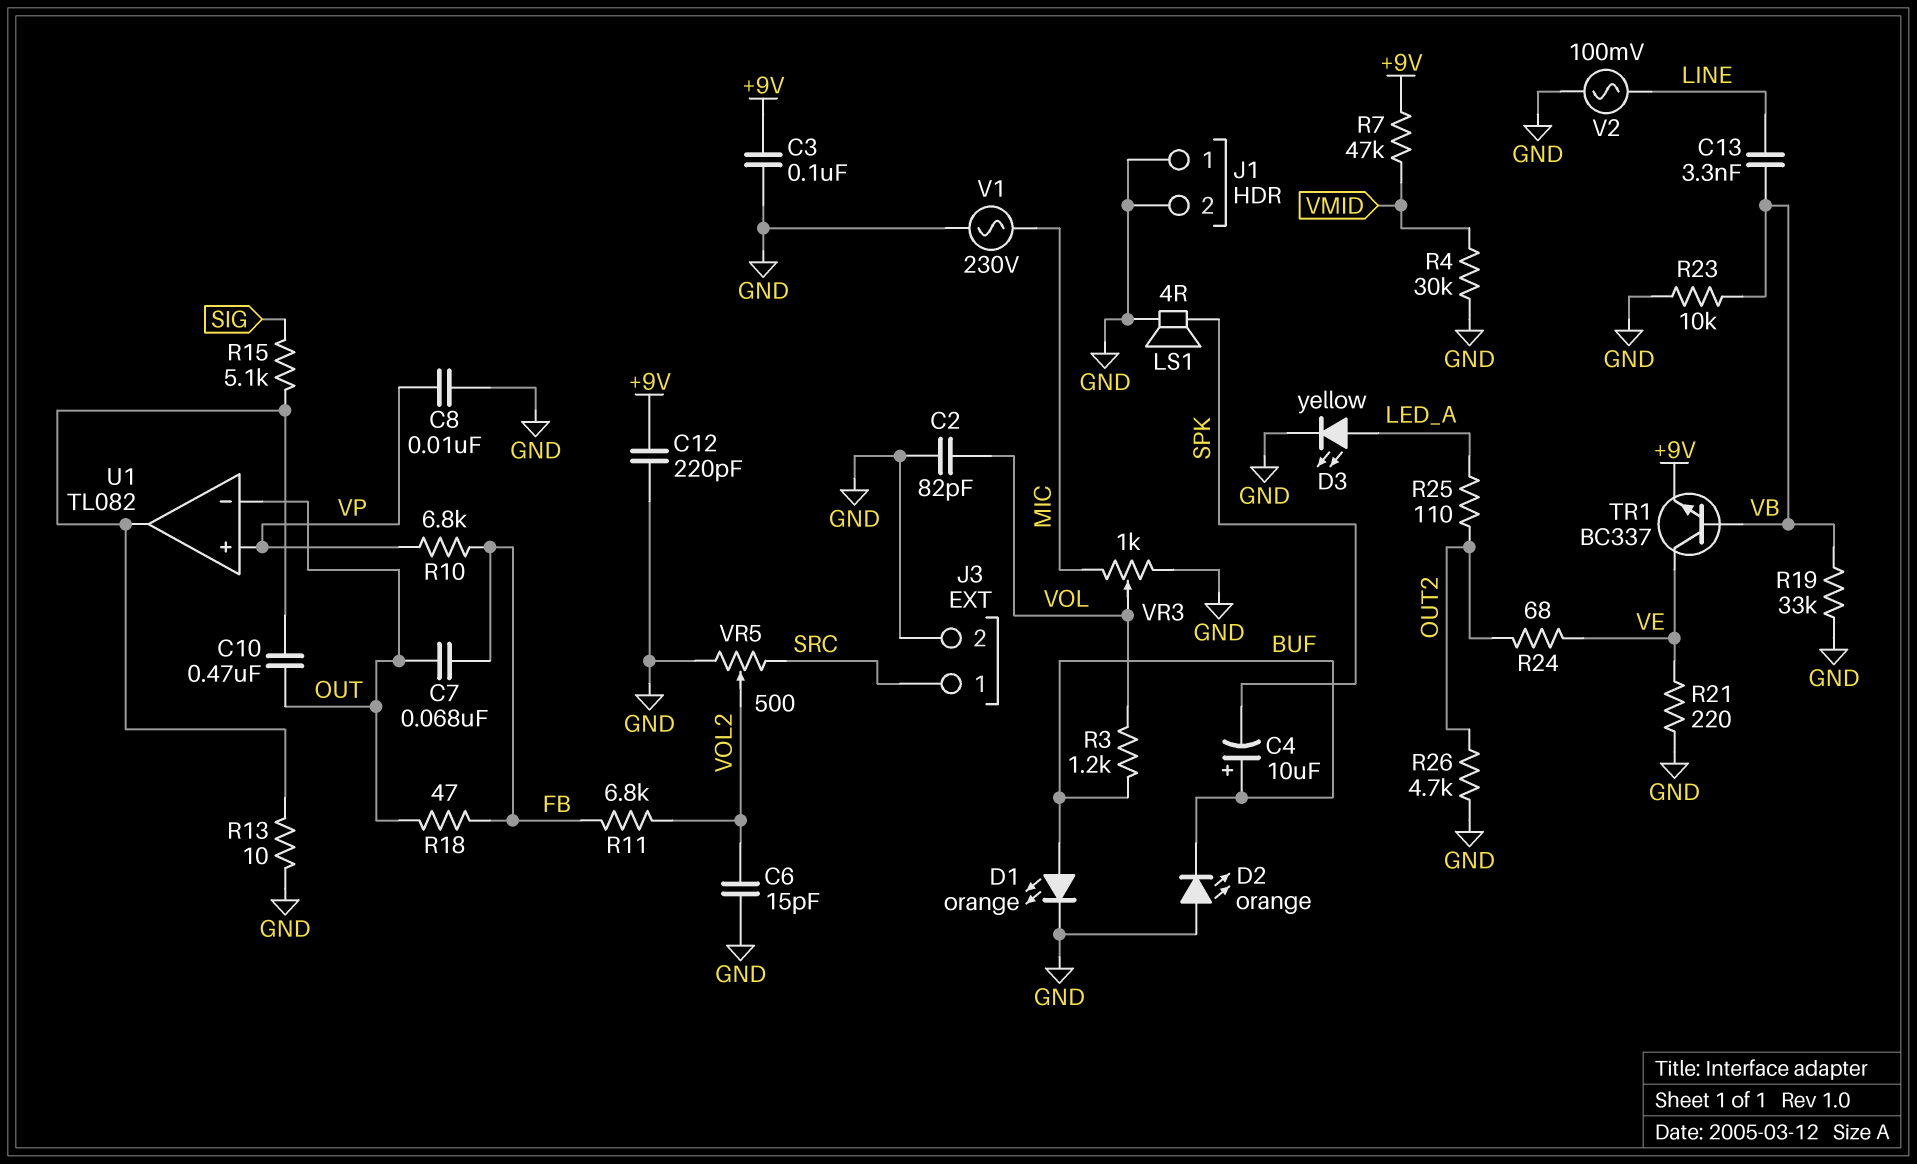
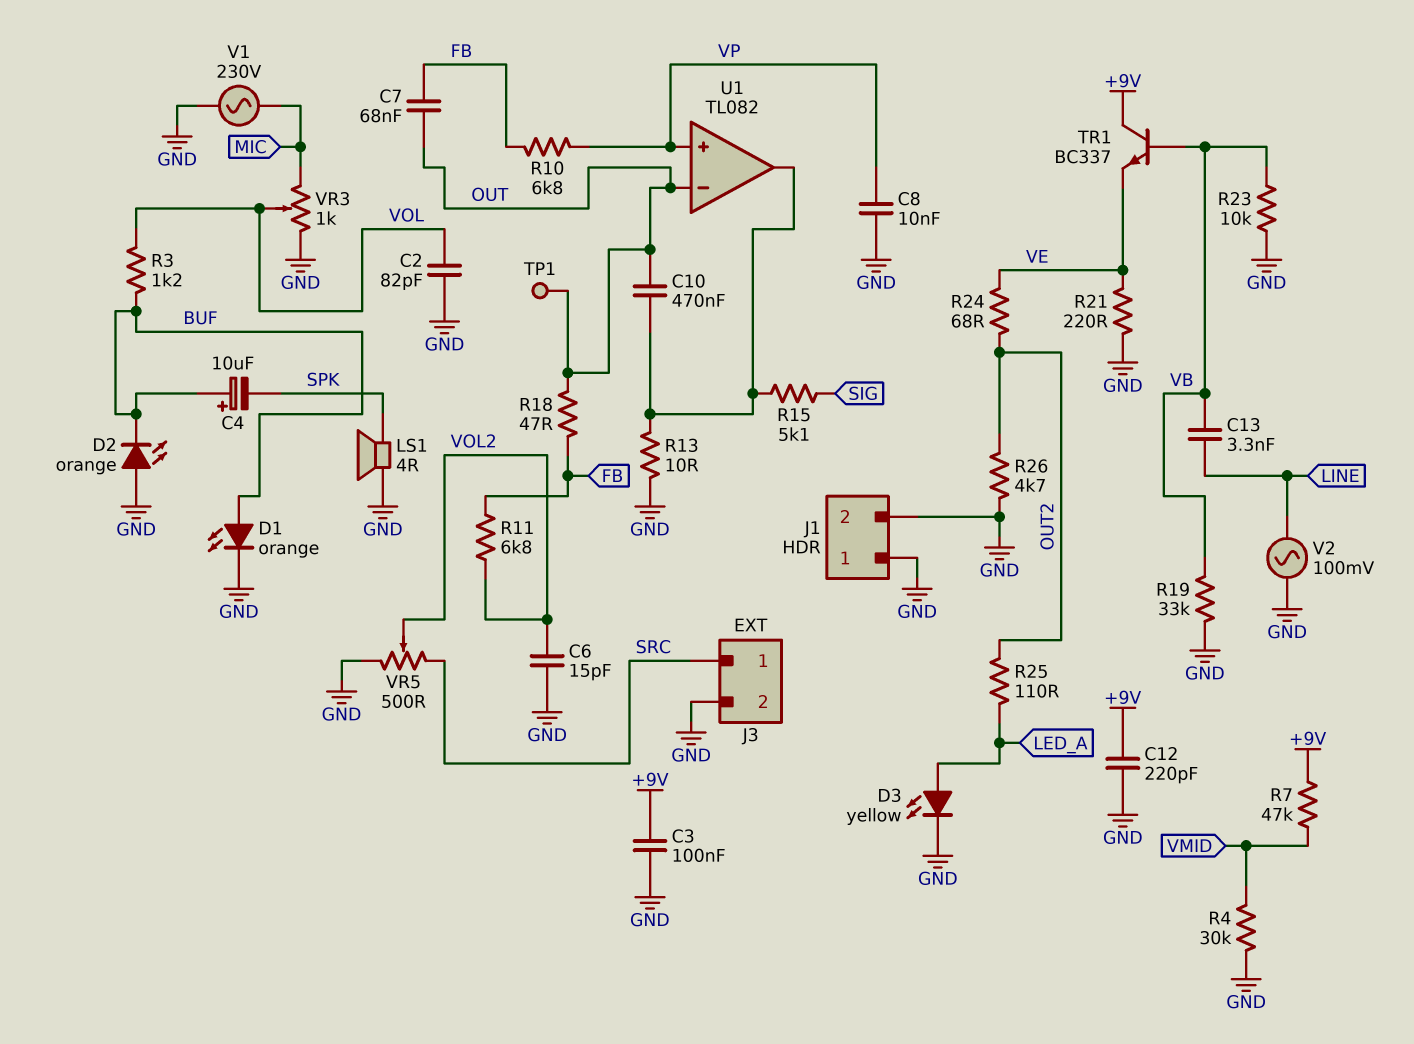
TP1: none -> test point (OUT)
TR1: NPN BC337 (B VB, C VE, E +9V) -> NPN BC337 (B VB, C +9V, E VE)

